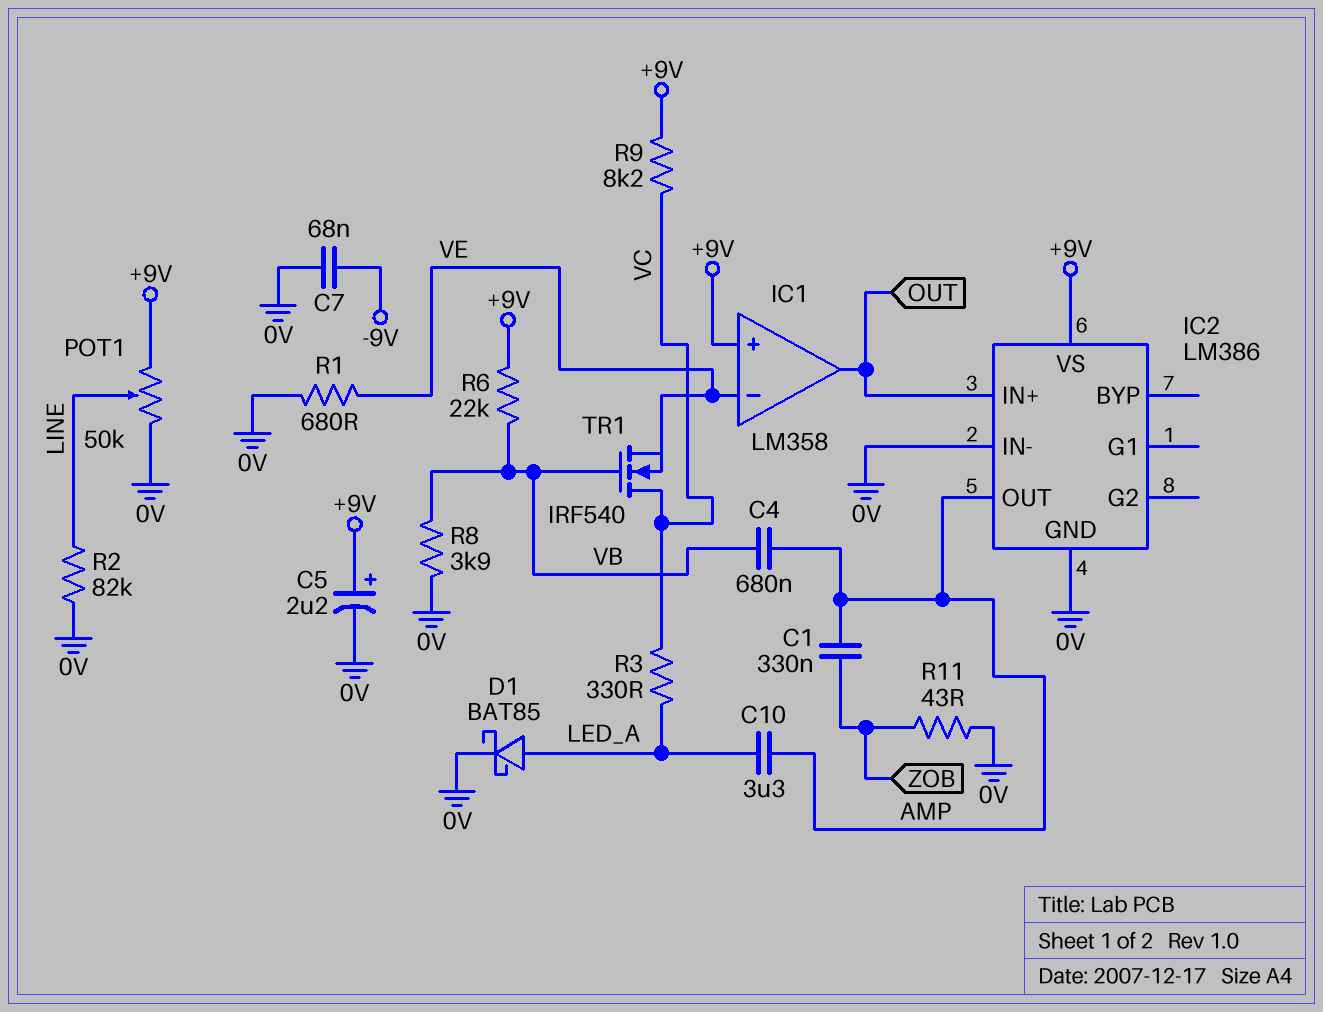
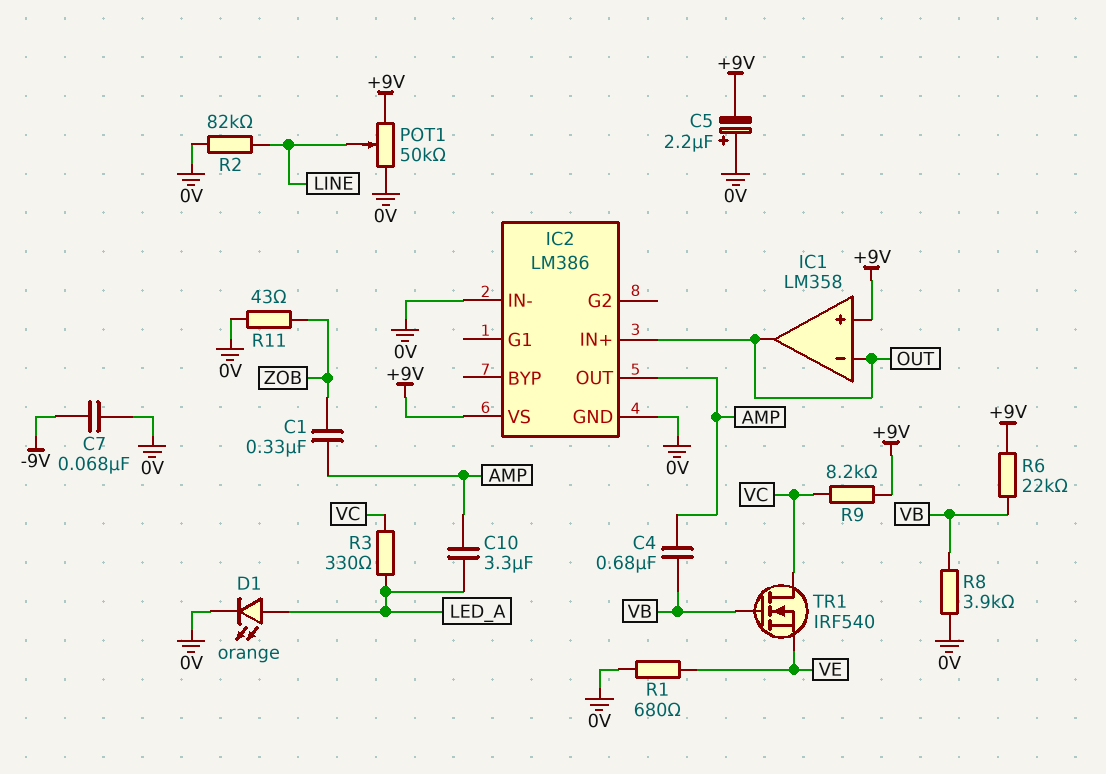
C5: 2.2uF (plus +9V, minus 0V) -> 2.2uF (plus 0V, minus +9V)
D1: schottky BAT85 (A LED_A, K 0V) -> LED orange (A LED_A, K 0V)
IC1 pin in-: VE -> OUT

